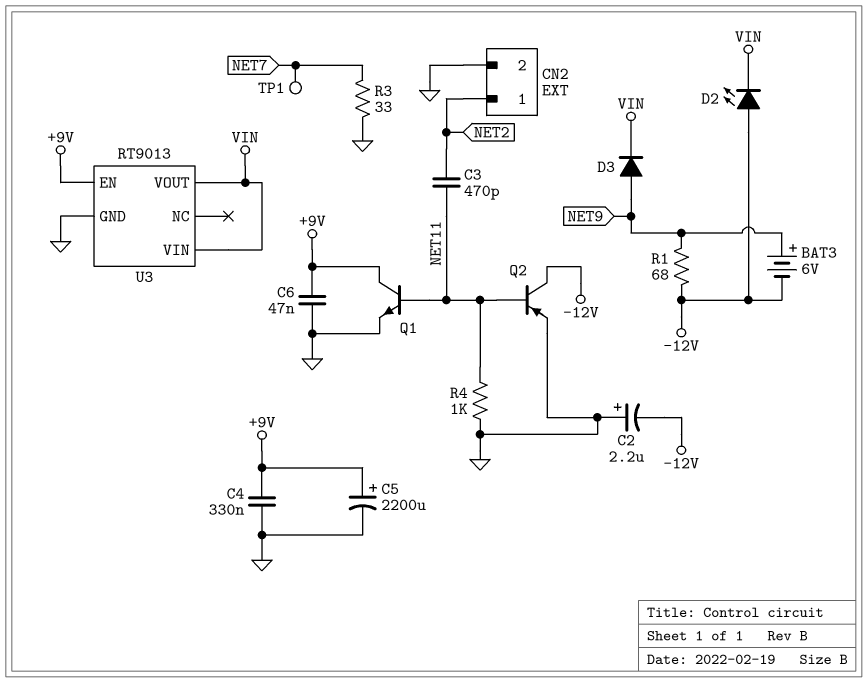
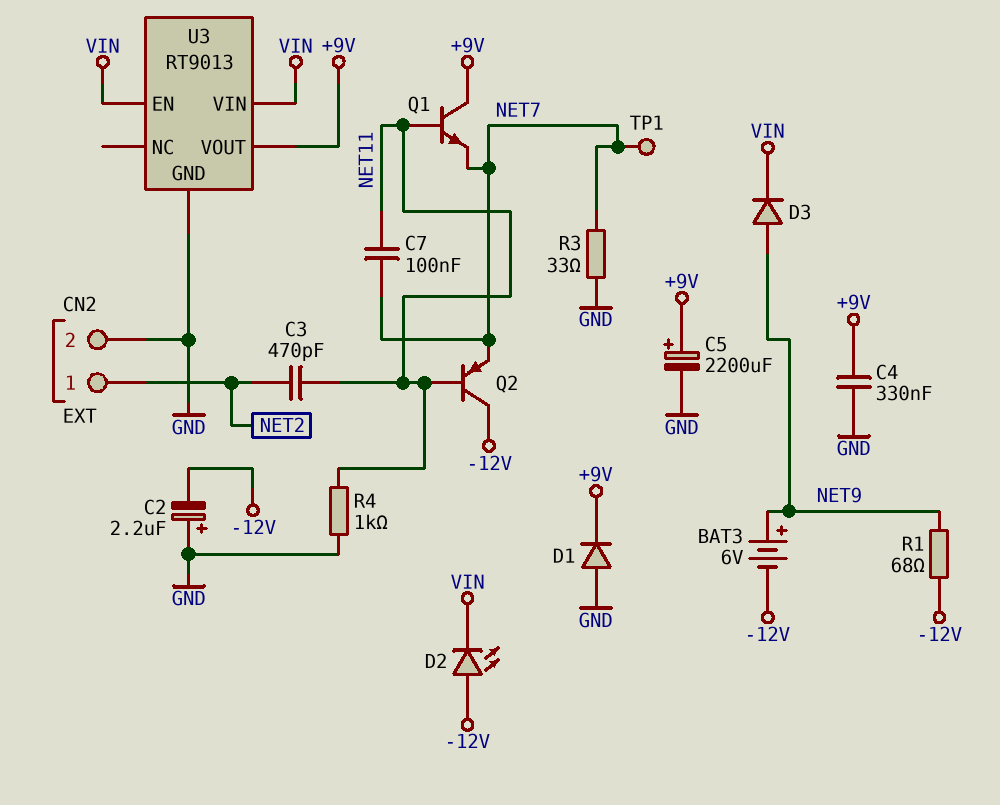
C6: 47nF (+9V, GND) -> none
C7: none -> 100nF (NET7, NET11)
D1: none -> diode (A GND, K +9V)
Q1: NPN (B NET11, C +9V, E GND) -> NPN (B NET11, C +9V, E NET7)
Q2: PNP (B NET11, C -12V, E GND) -> PNP (B NET11, C -12V, E NET7)
U3 pin EN: +9V -> VIN
U3 pin VOUT: VIN -> +9V

